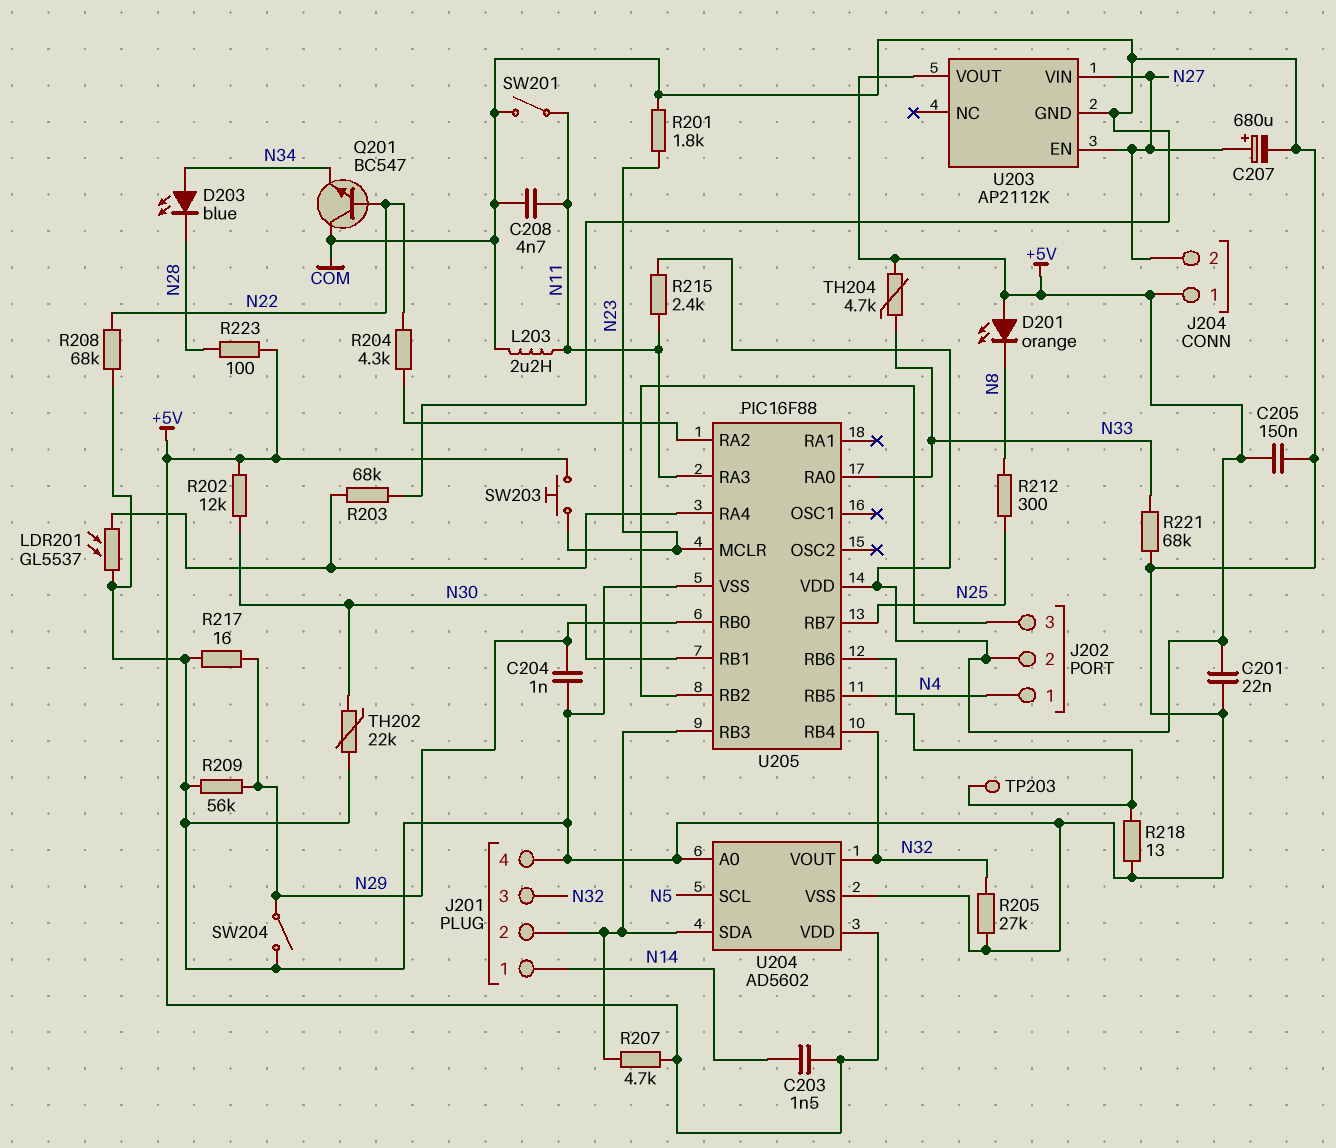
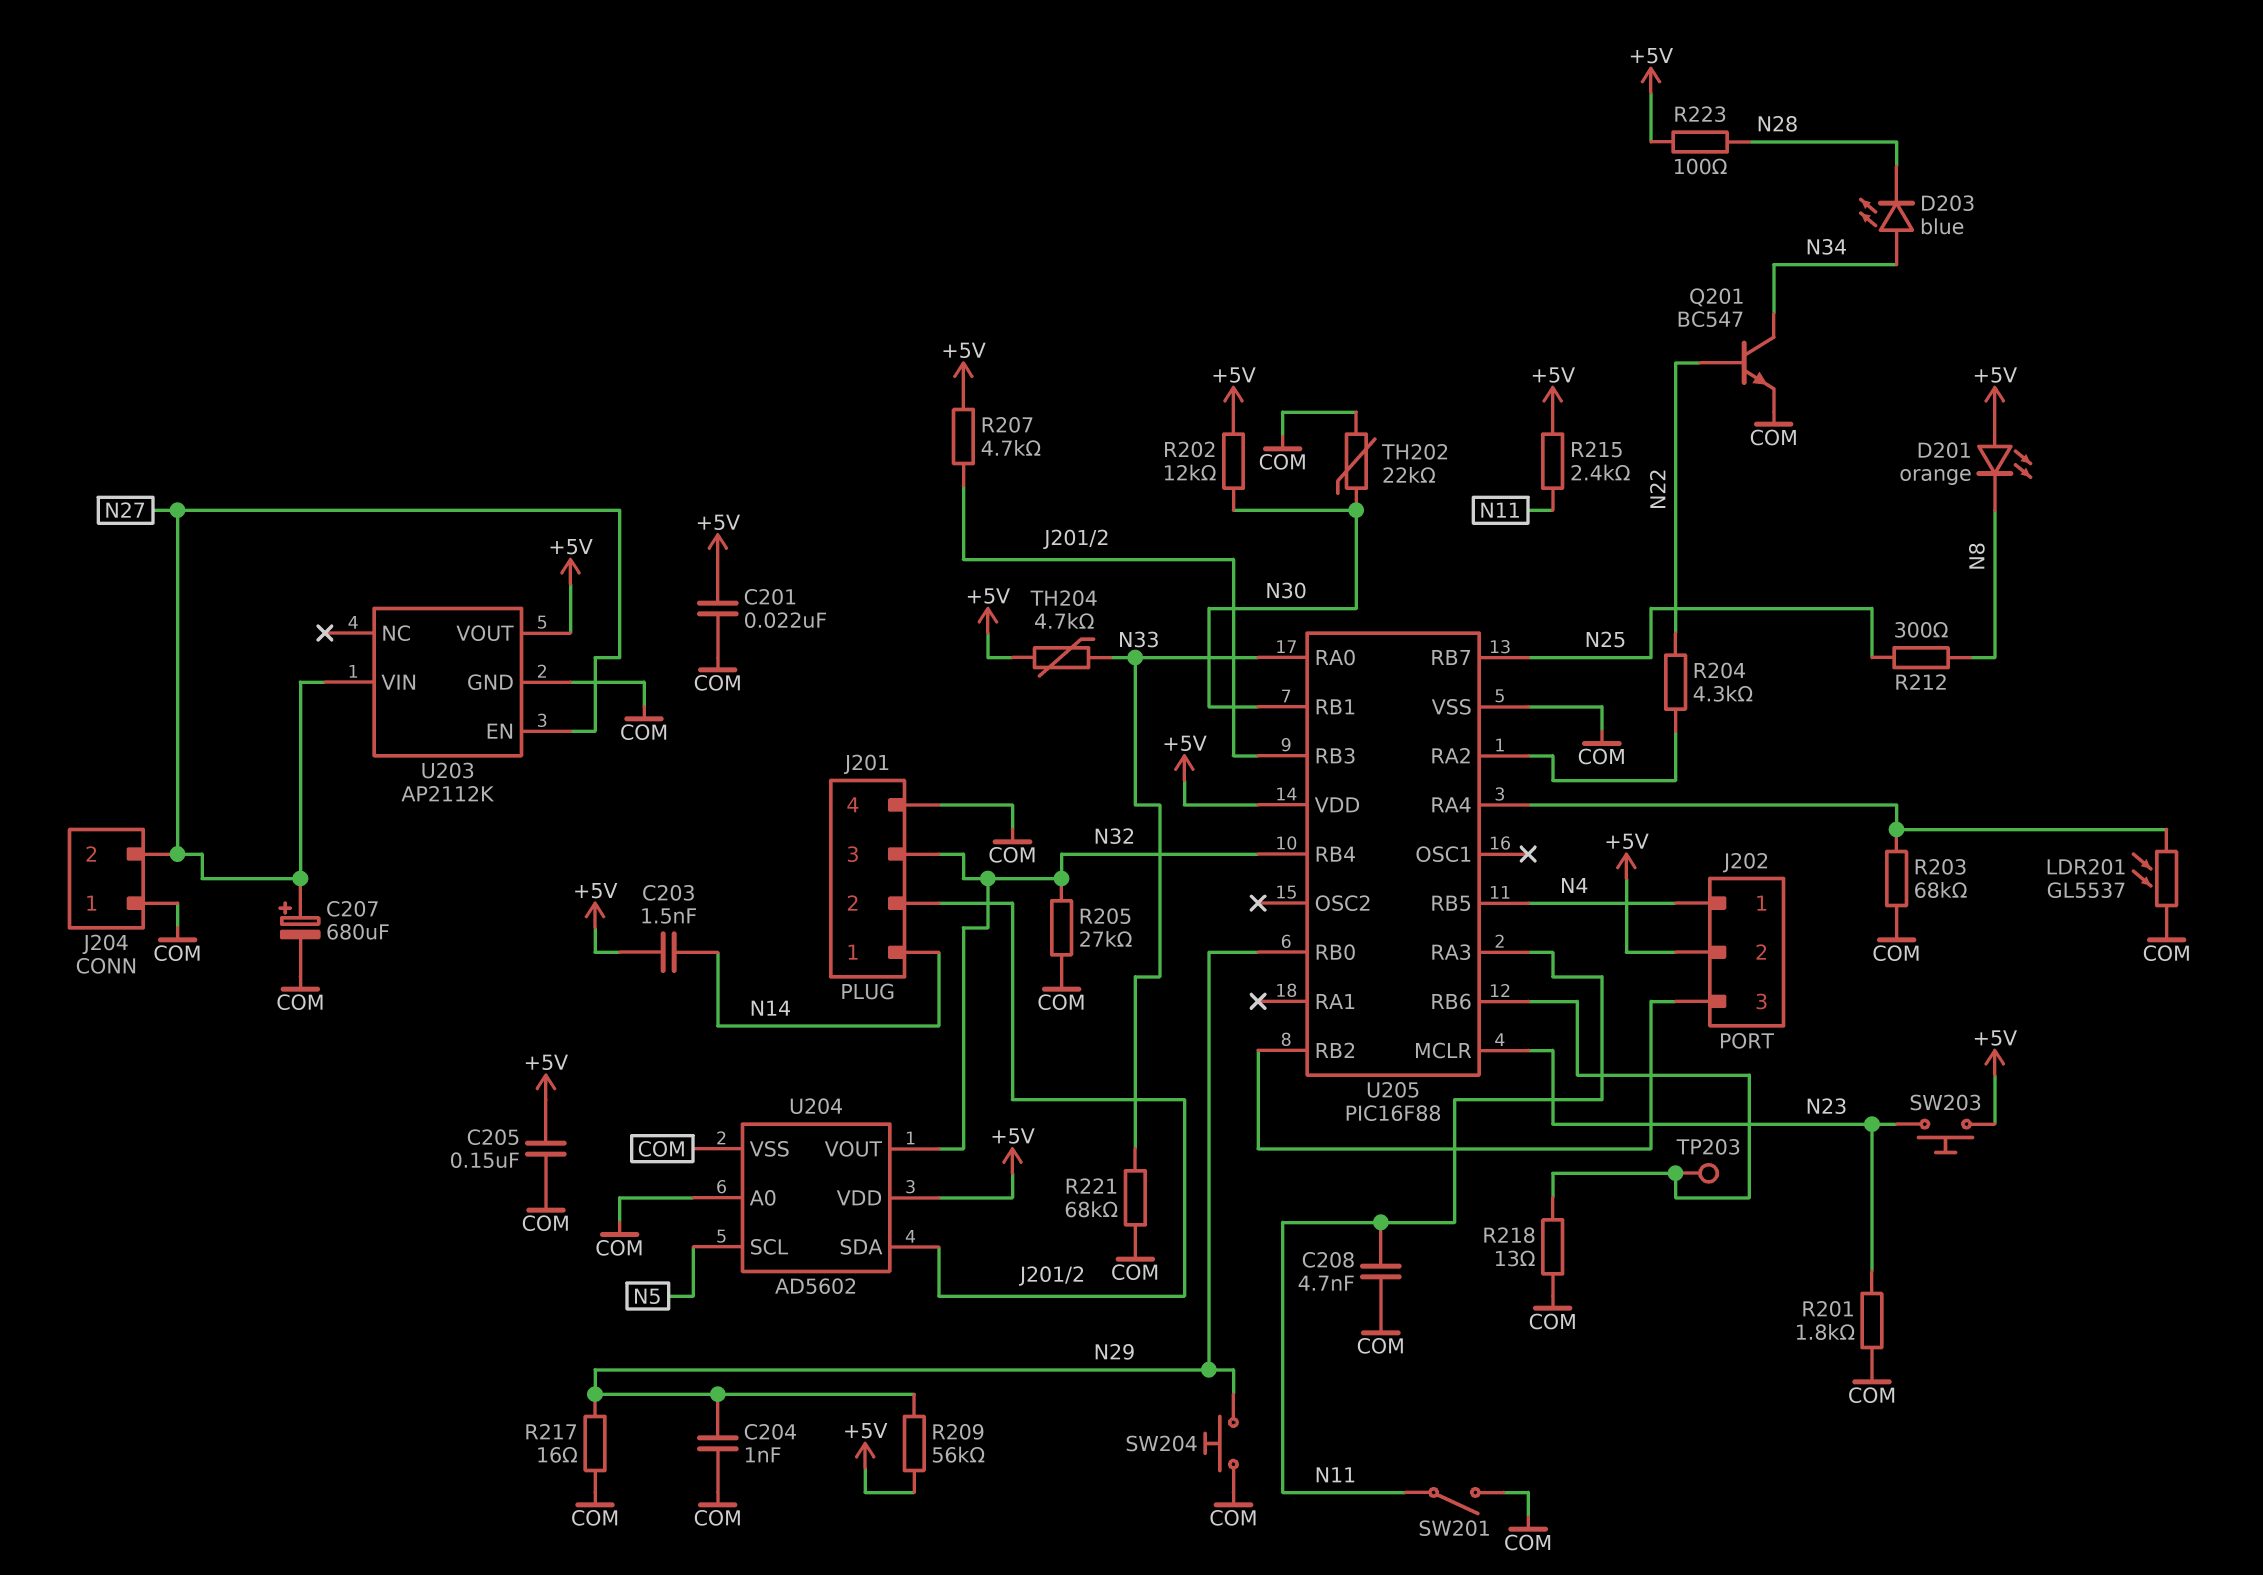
J204 pin 1: +5V -> COM
L203: 2.2uH (COM, N11) -> none
Q201: NPN BC547 (B N22, C COM, E N34) -> NPN BC547 (B N22, C N34, E COM)
R208: 68k (COM, N22) -> none
R209: 56k (COM, N29) -> 56k (+5V, N29)
SW204: switch (COM, N29) -> button (COM, N29)

